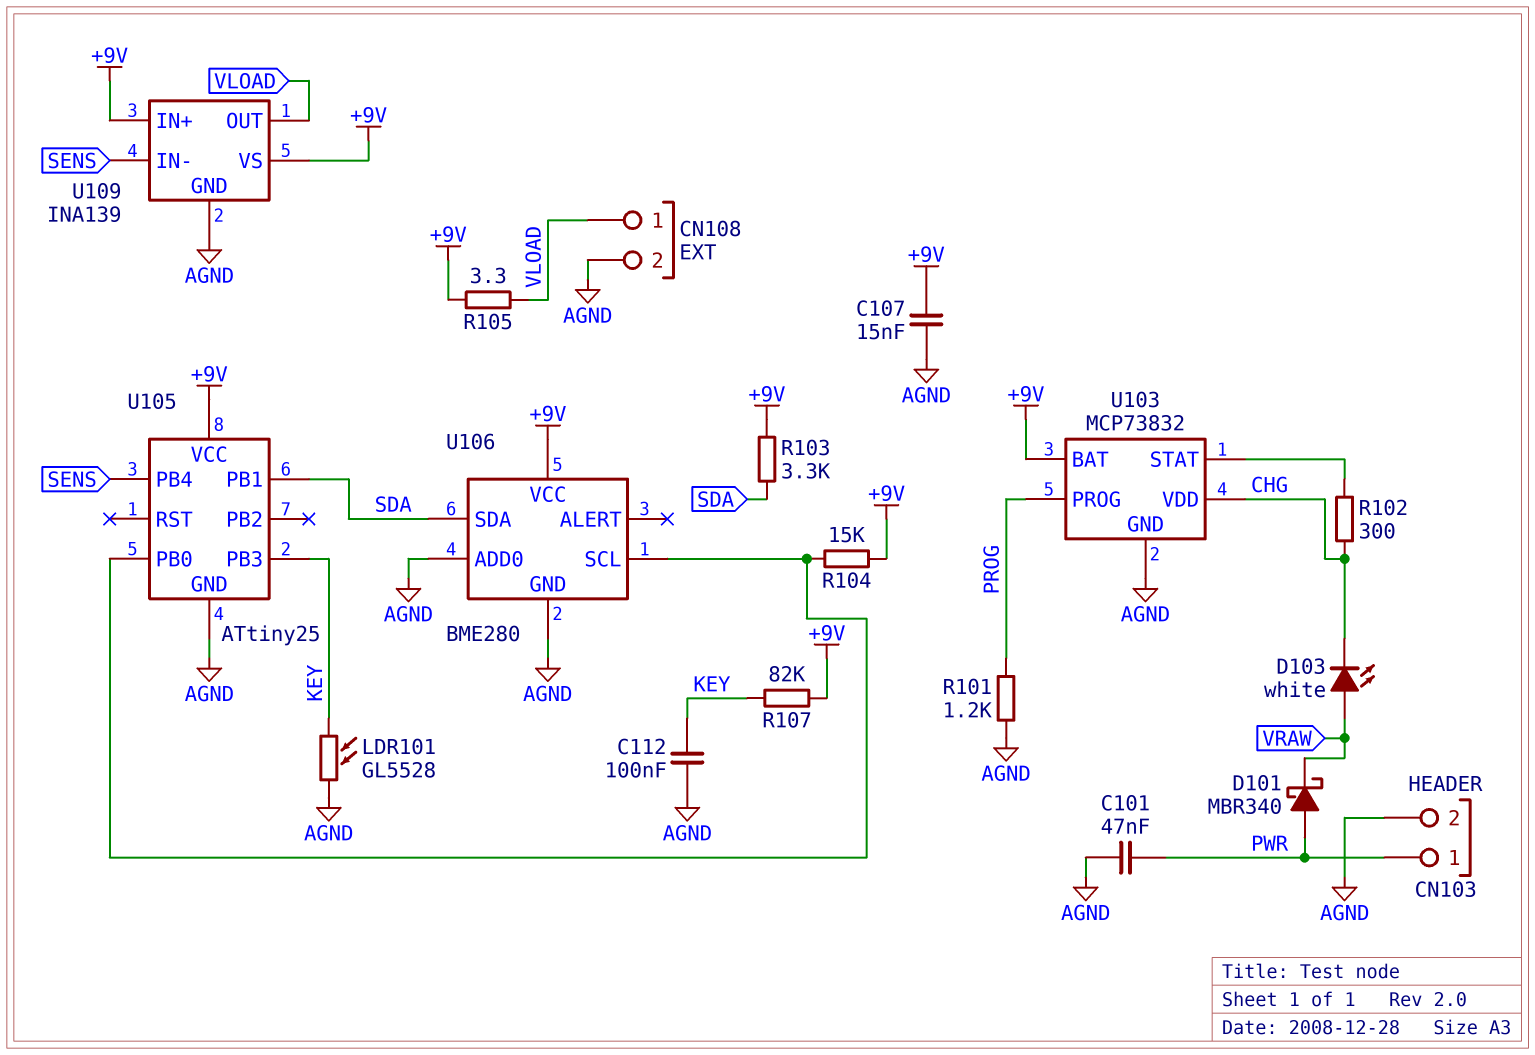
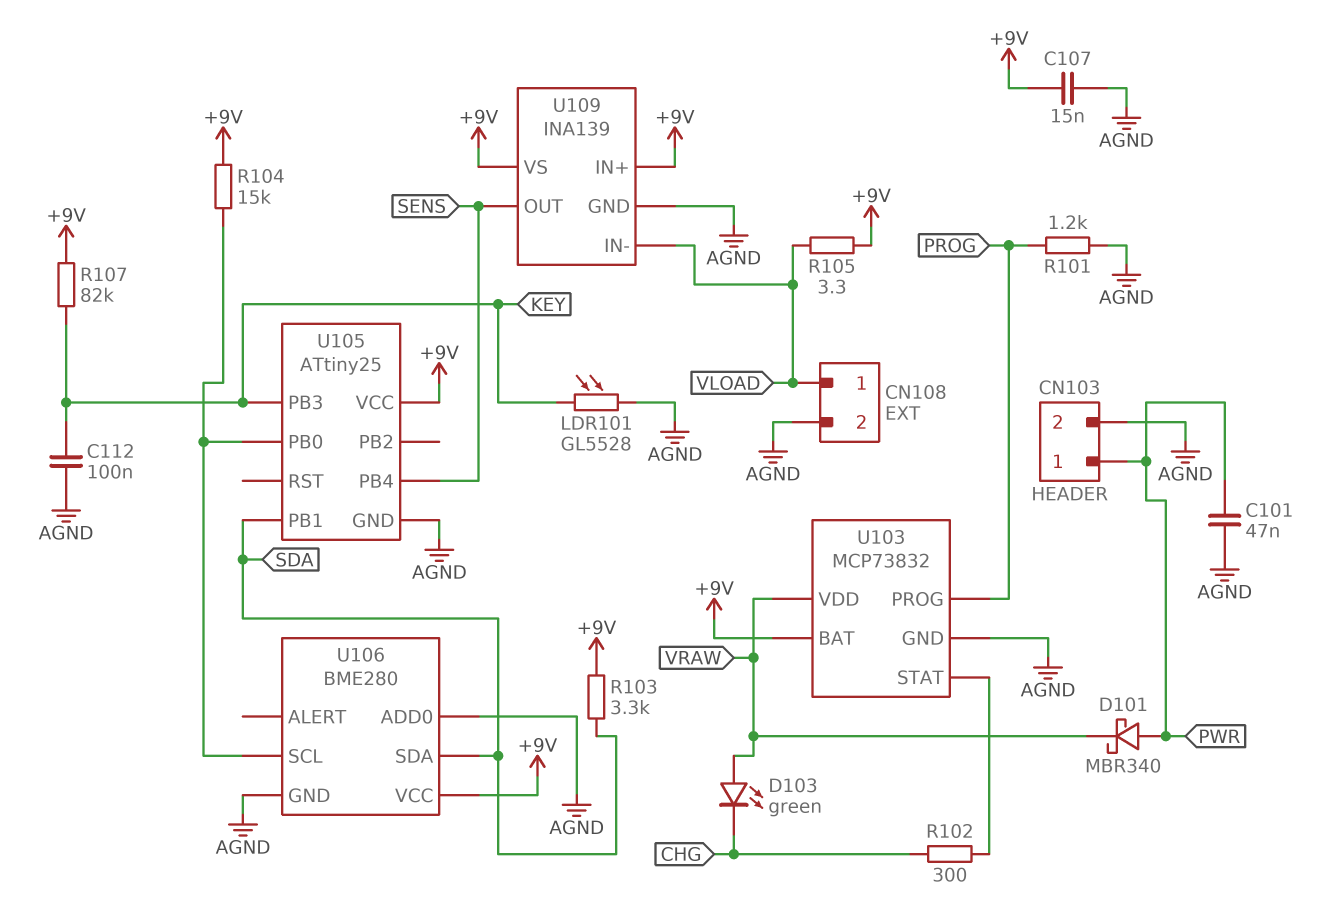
D103: LED white (A VRAW, K CHG) -> LED green (A VRAW, K CHG)
U103 pin VDD: CHG -> VRAW
U109 pin IN-: SENS -> VLOAD
U109 pin OUT: VLOAD -> SENS

